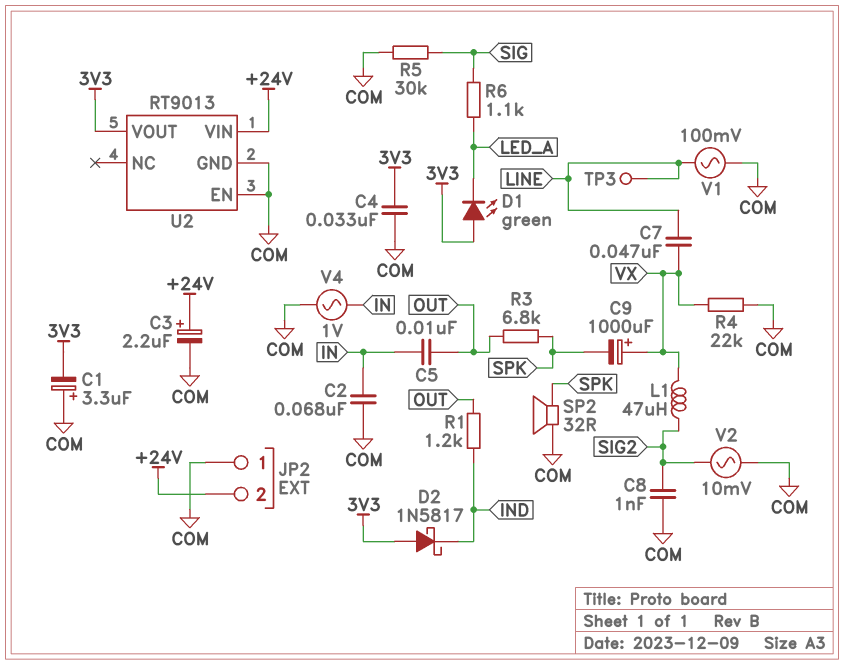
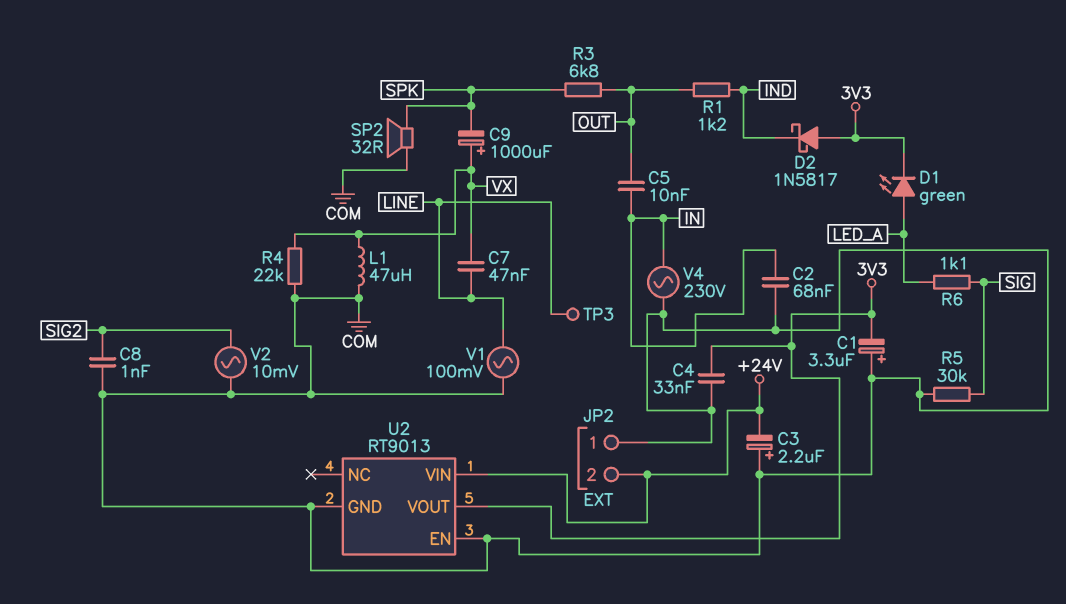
C3: 2.2uF (plus +24V, minus COM) -> 2.2uF (plus COM, minus +24V)
D1: LED green (A 3V3, K LED_A) -> LED green (A LED_A, K 3V3)
L1: 47uH (SIG2, VX) -> 47uH (COM, VX)
V4: AC 1V (COM, IN) -> AC 230V (COM, IN)

